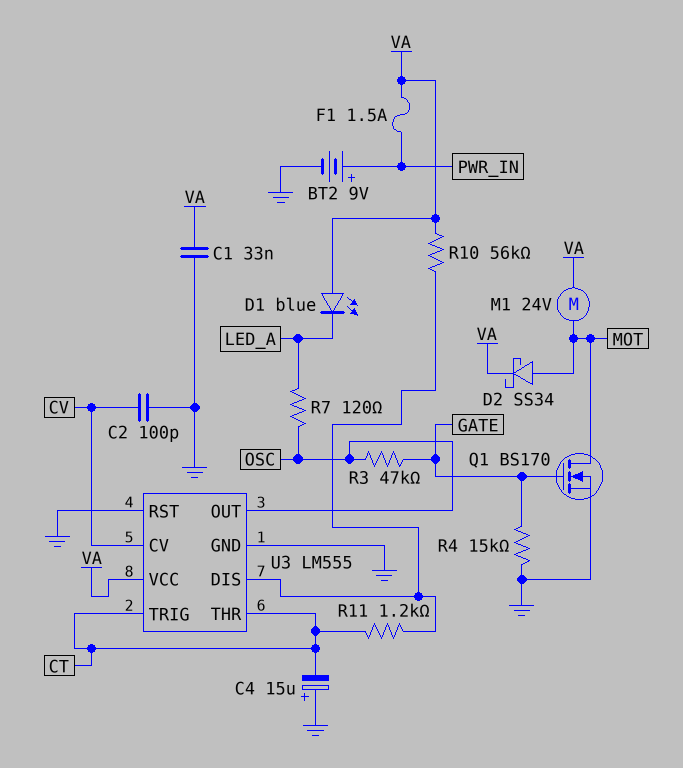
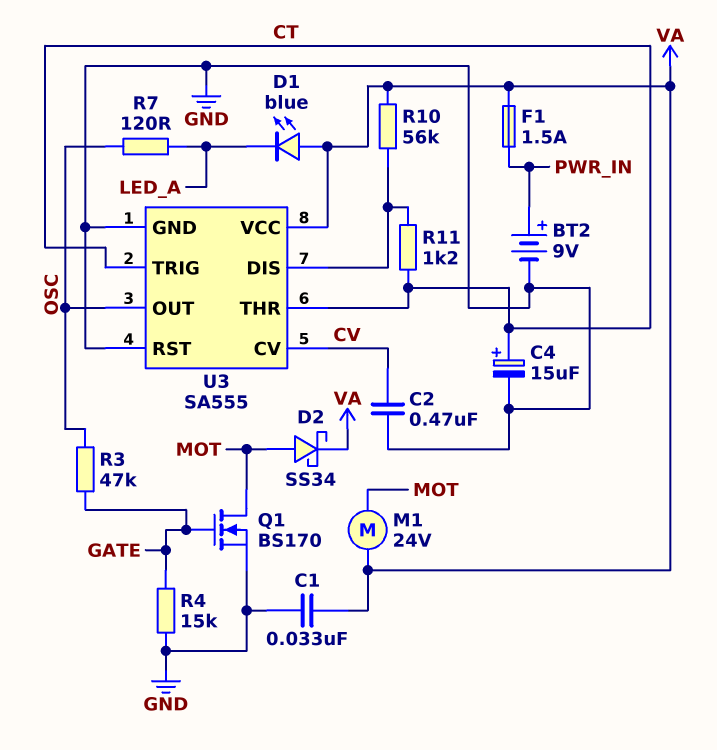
C2: 100pF (CV, GND) -> 470nF (CV, GND)
C4: 15uF (plus GND, minus CT) -> 15uF (plus CT, minus GND)
U3: LM555 -> SA555

